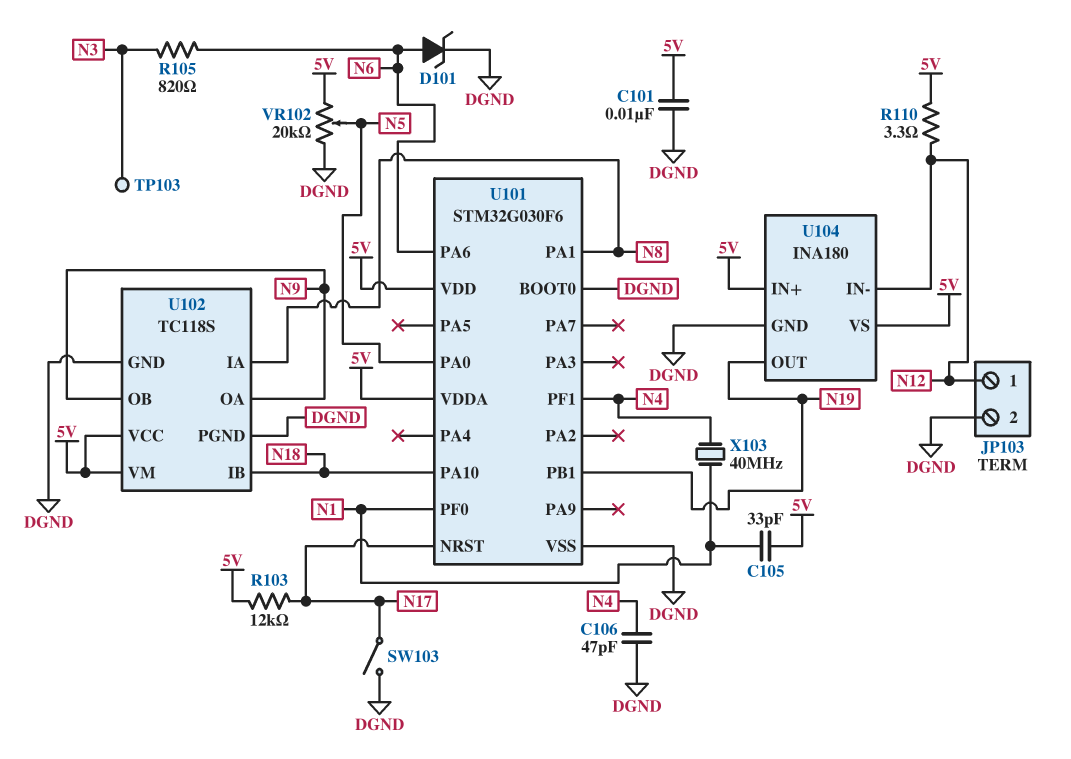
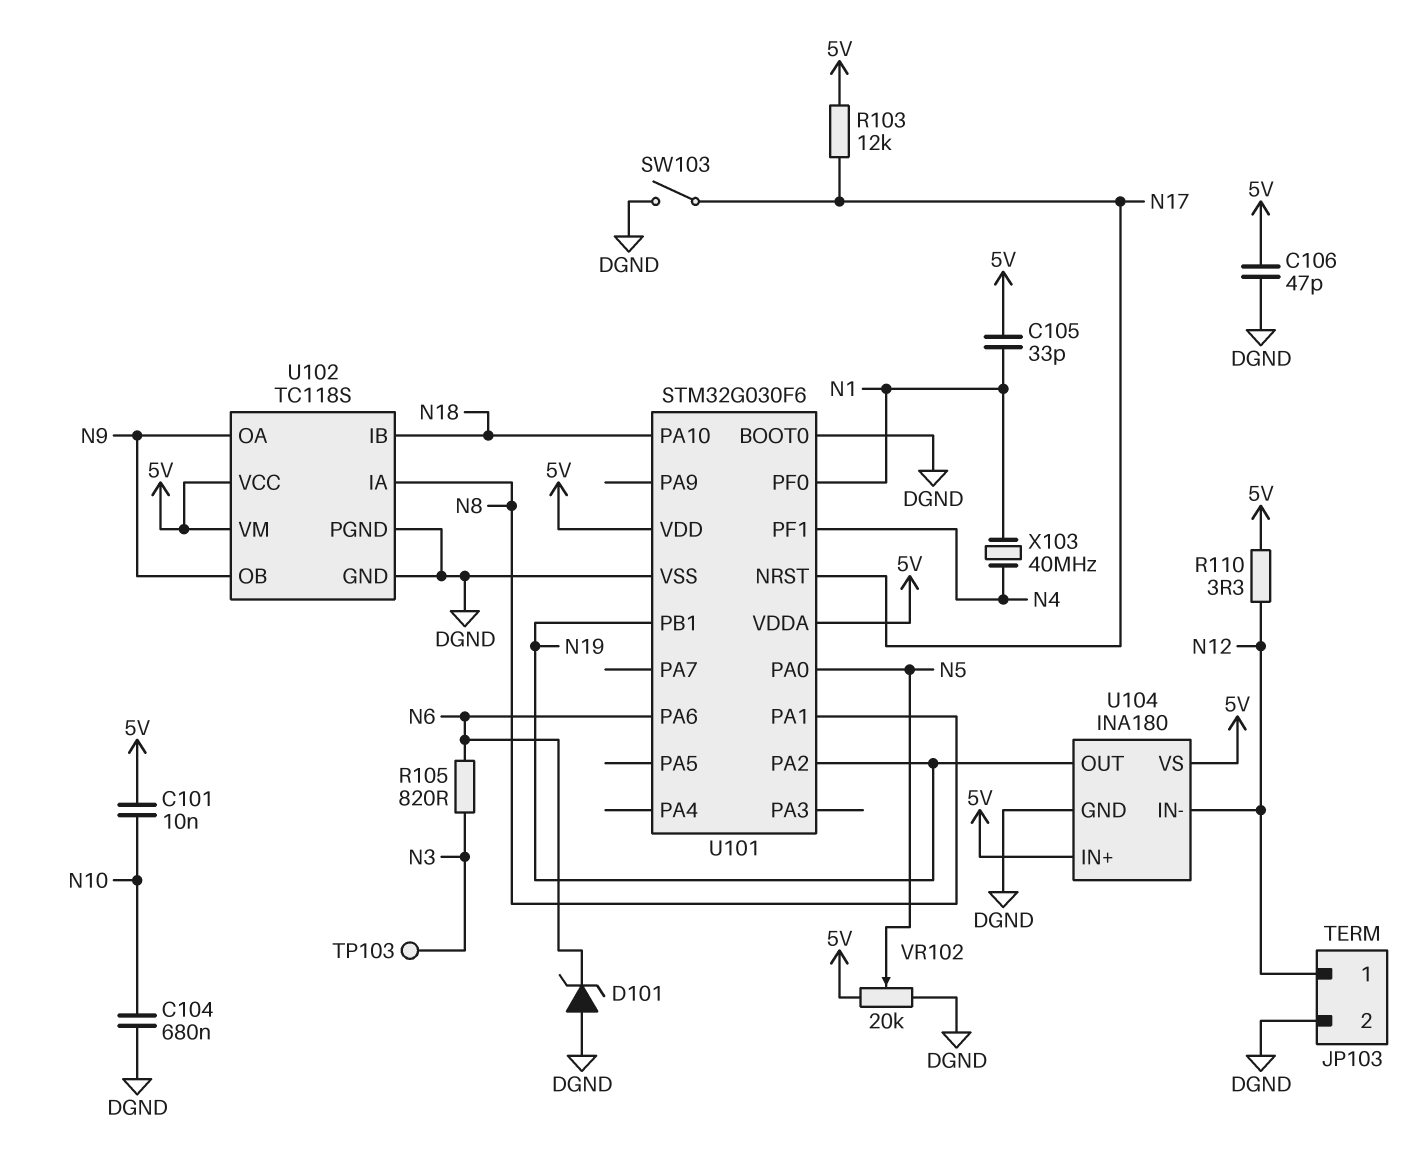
C101: 10nF (5V, DGND) -> 10nF (5V, N10)
C104: none -> 680nF (DGND, N10)
C106: 47pF (DGND, N4) -> 47pF (5V, DGND)
D101: zener (A N6, K DGND) -> zener (A DGND, K N6)
U101 pin PA2: none -> N19

